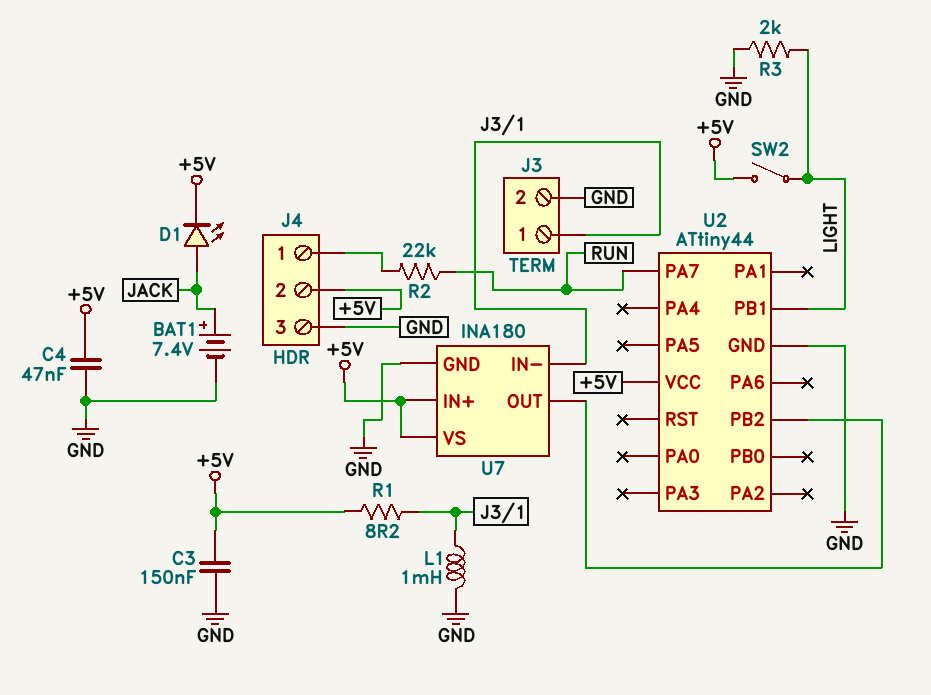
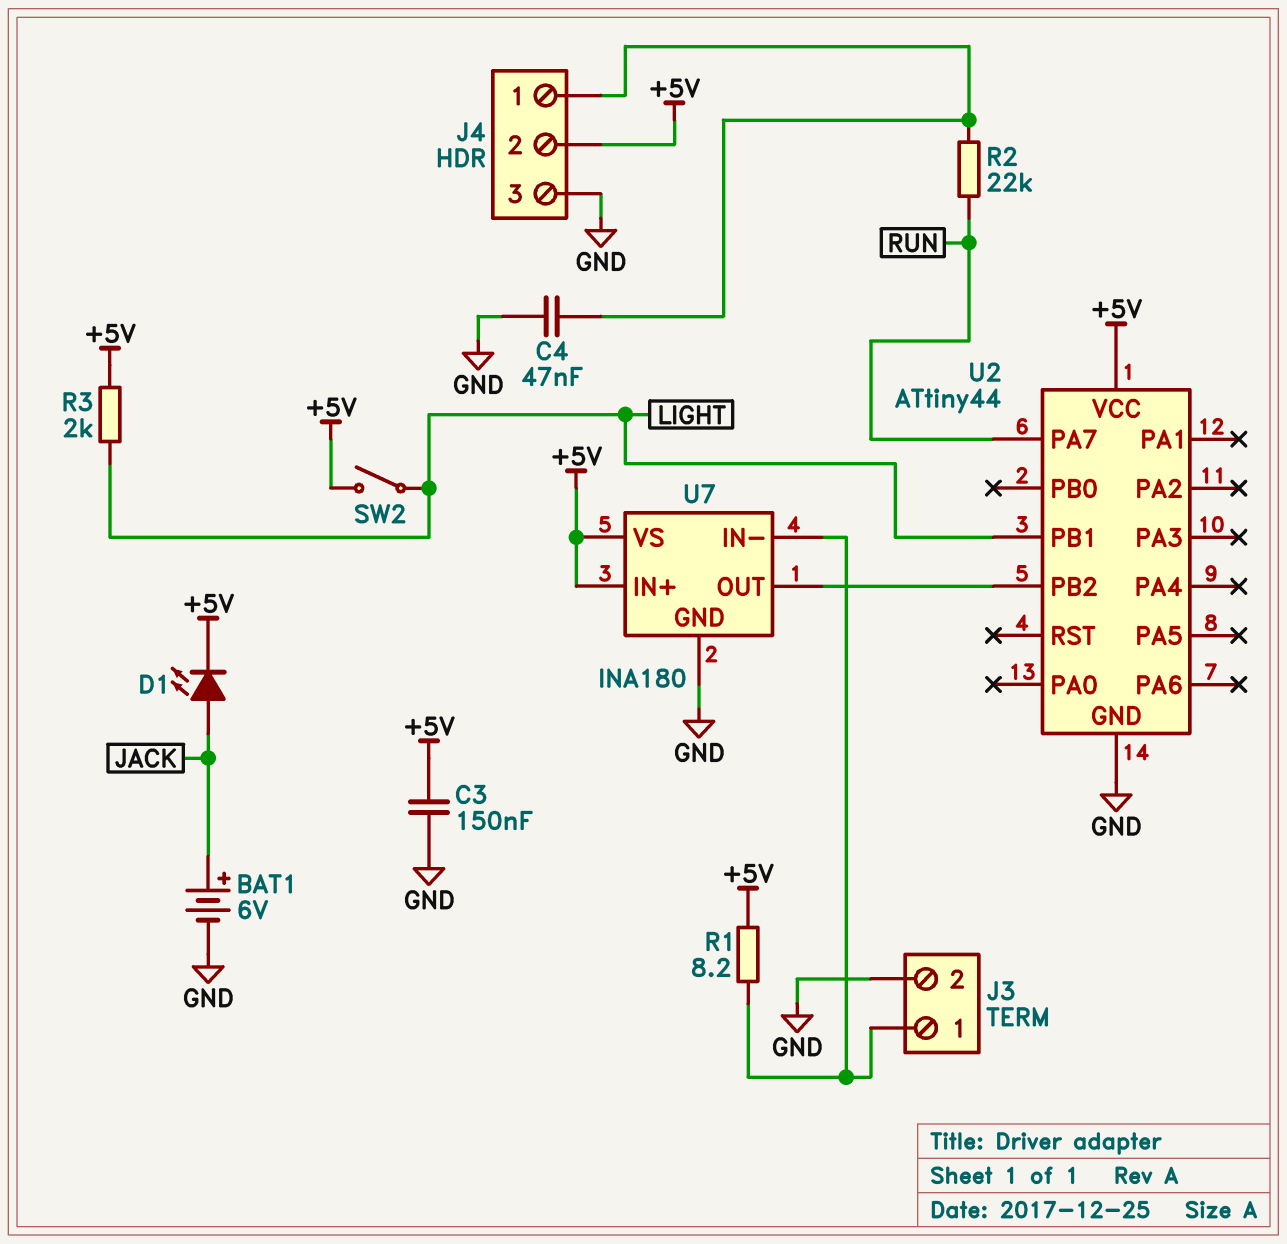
BAT1: 7.4V (plus JACK, minus GND) -> 6V (plus JACK, minus GND)
C4: 47nF (+5V, GND) -> 47nF (GND, J4/1)
L1: 1mH (GND, J3/1) -> none
R3: 2k (GND, LIGHT) -> 2k (+5V, LIGHT)

